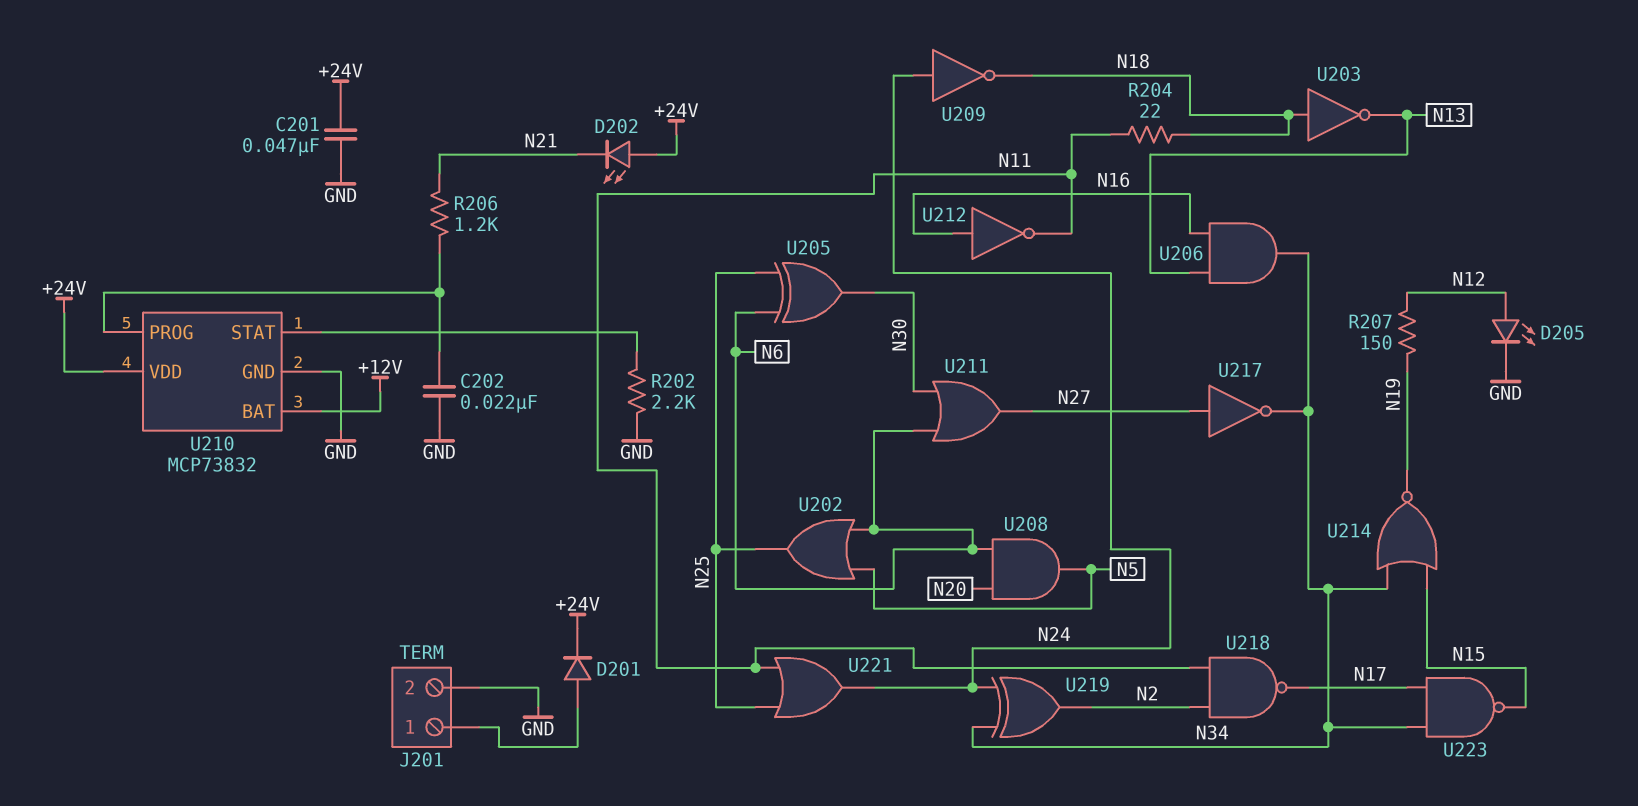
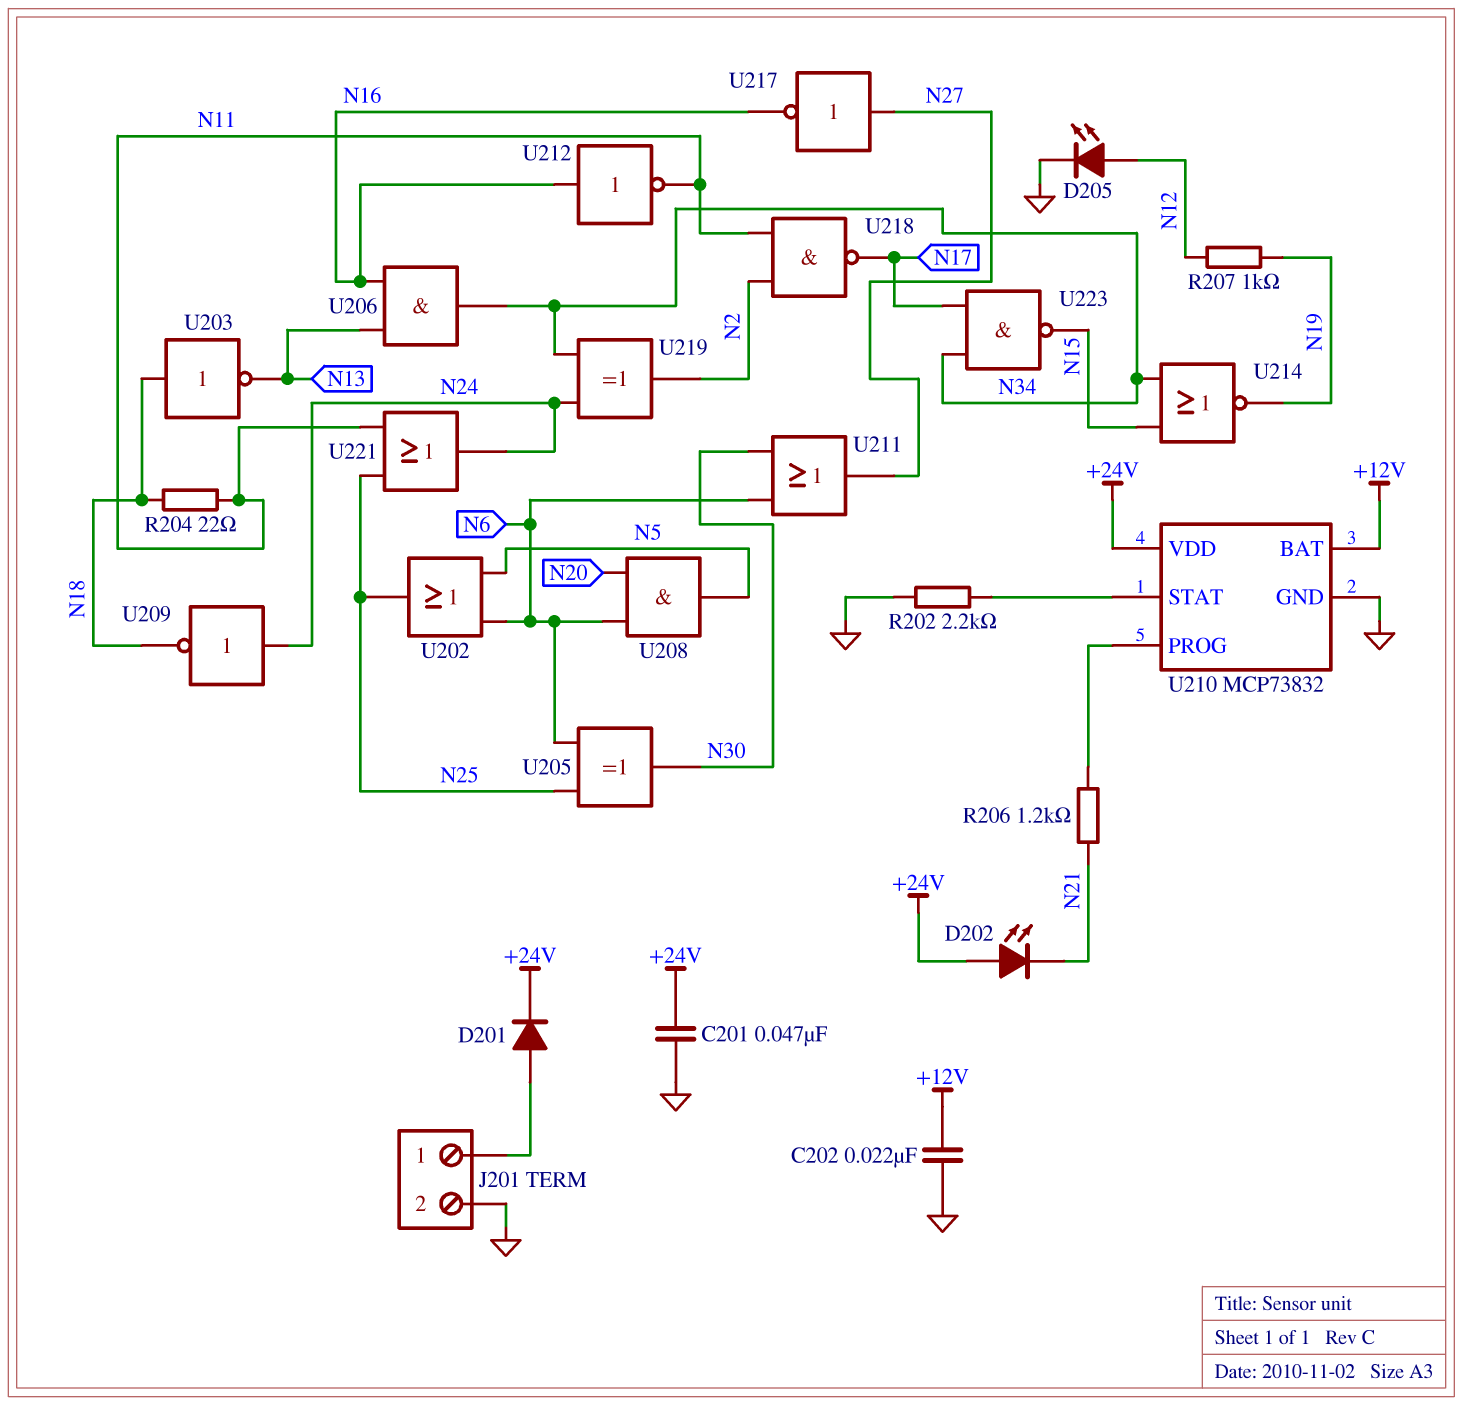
C202: 22nF (GND, U210/PROG) -> 22nF (+12V, GND)
R207: 150 (N12, N19) -> 1k (N12, N19)
U217: NOT (in N27, out N34) -> NOT (in N27, out N16)

